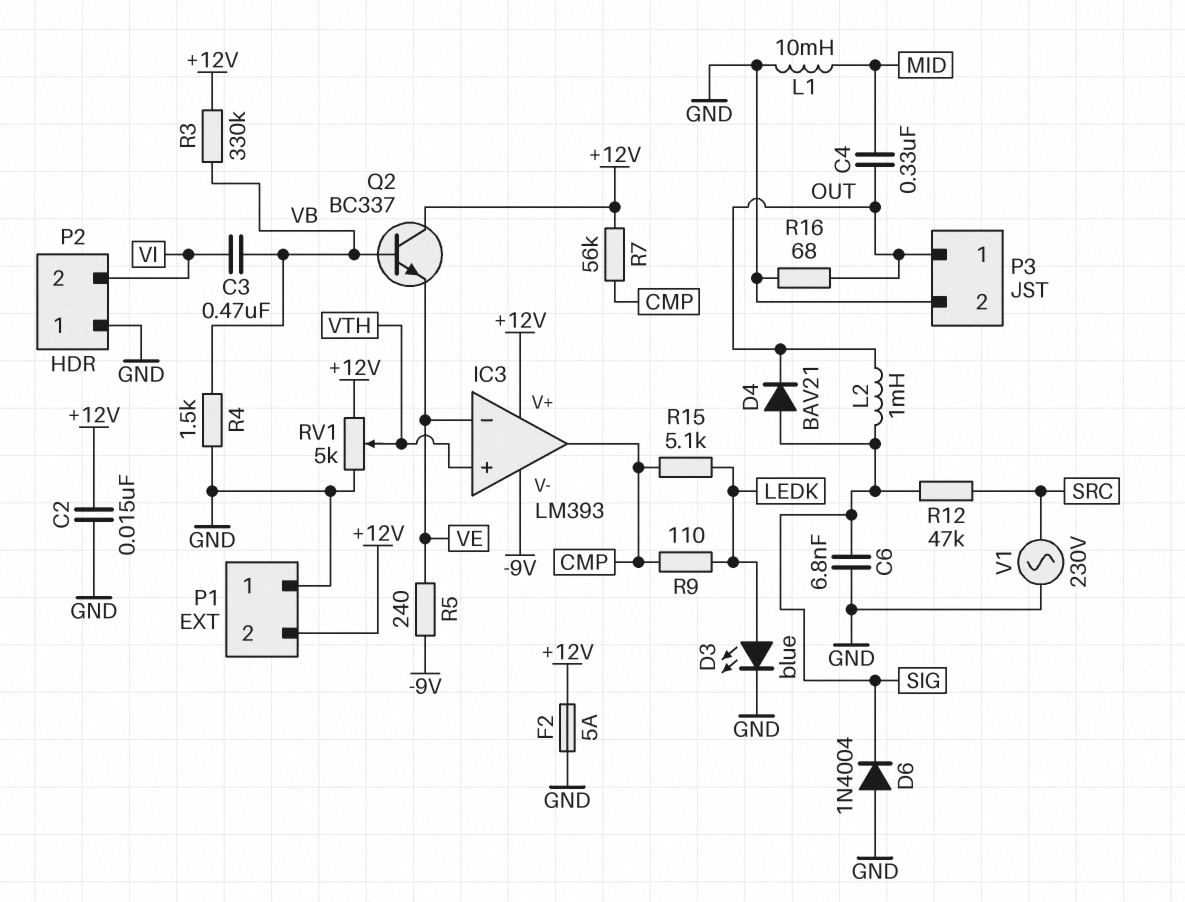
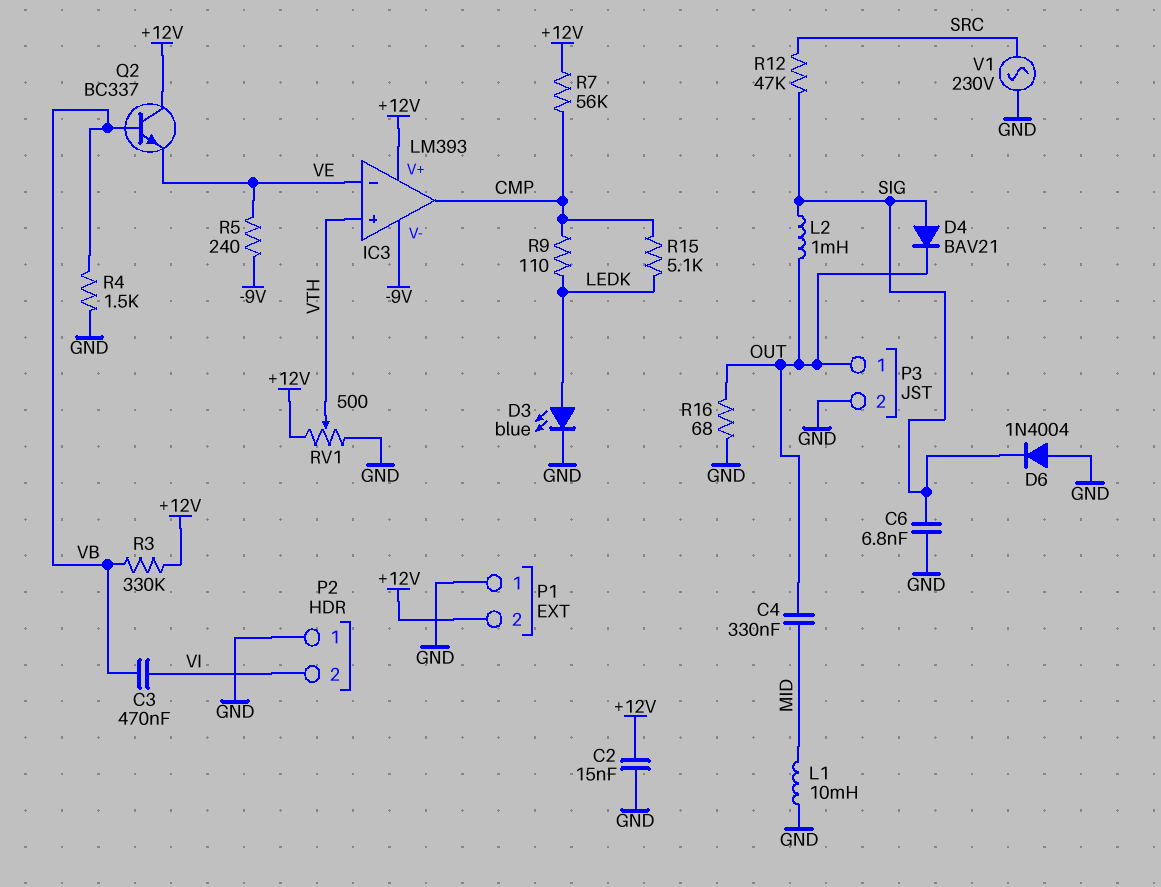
F2: 5A (+12V, GND) -> none
RV1: 5k (+12V, GND, wiper VTH) -> 500 (+12V, GND, wiper VTH)

